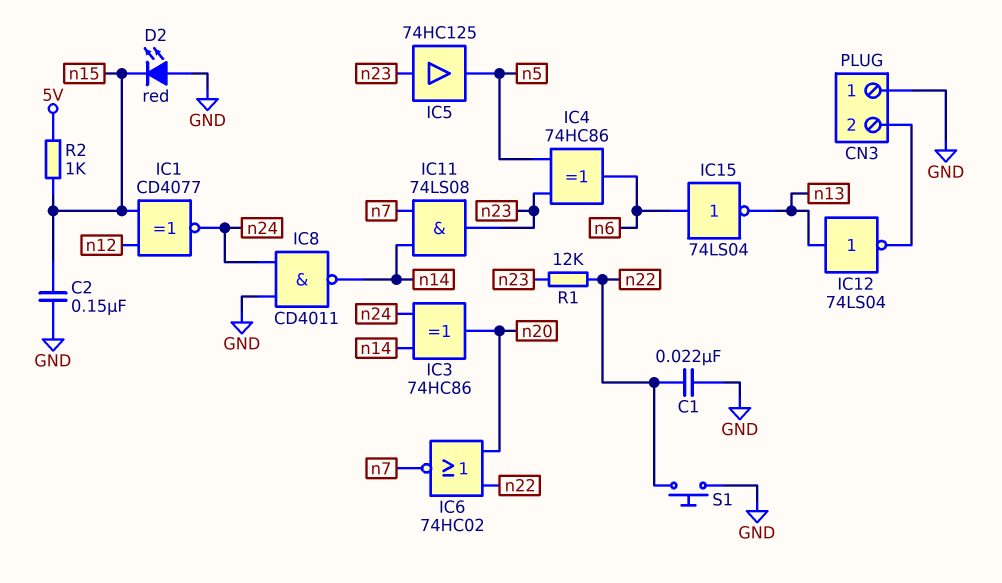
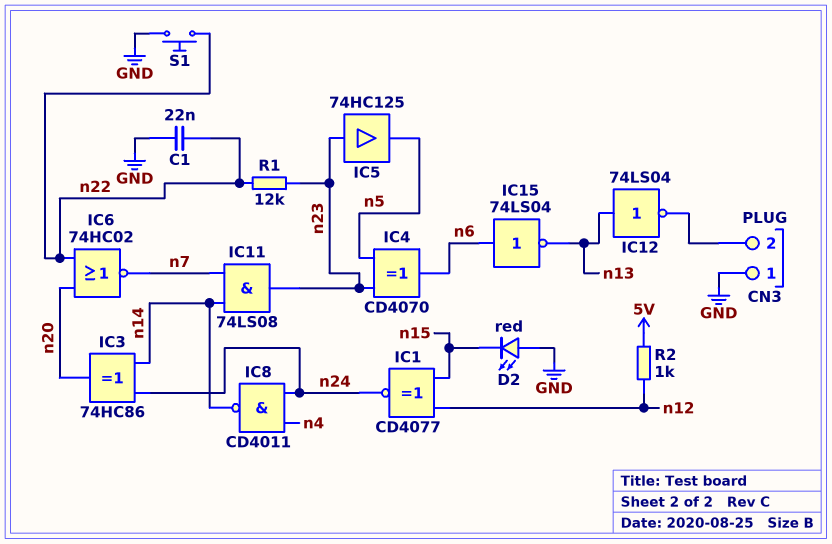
C2: 150nF (GND, n15) -> none
IC4: XOR 74HC86 (in n5, in n23, out n6) -> XOR CD4070 (in n5, in n23, out n6)
IC8: NAND CD4011 (in GND, in n24, out n14) -> NAND CD4011 (in n4, in n24, out n14)
R2: 1k (5V, n15) -> 1k (5V, n12)

